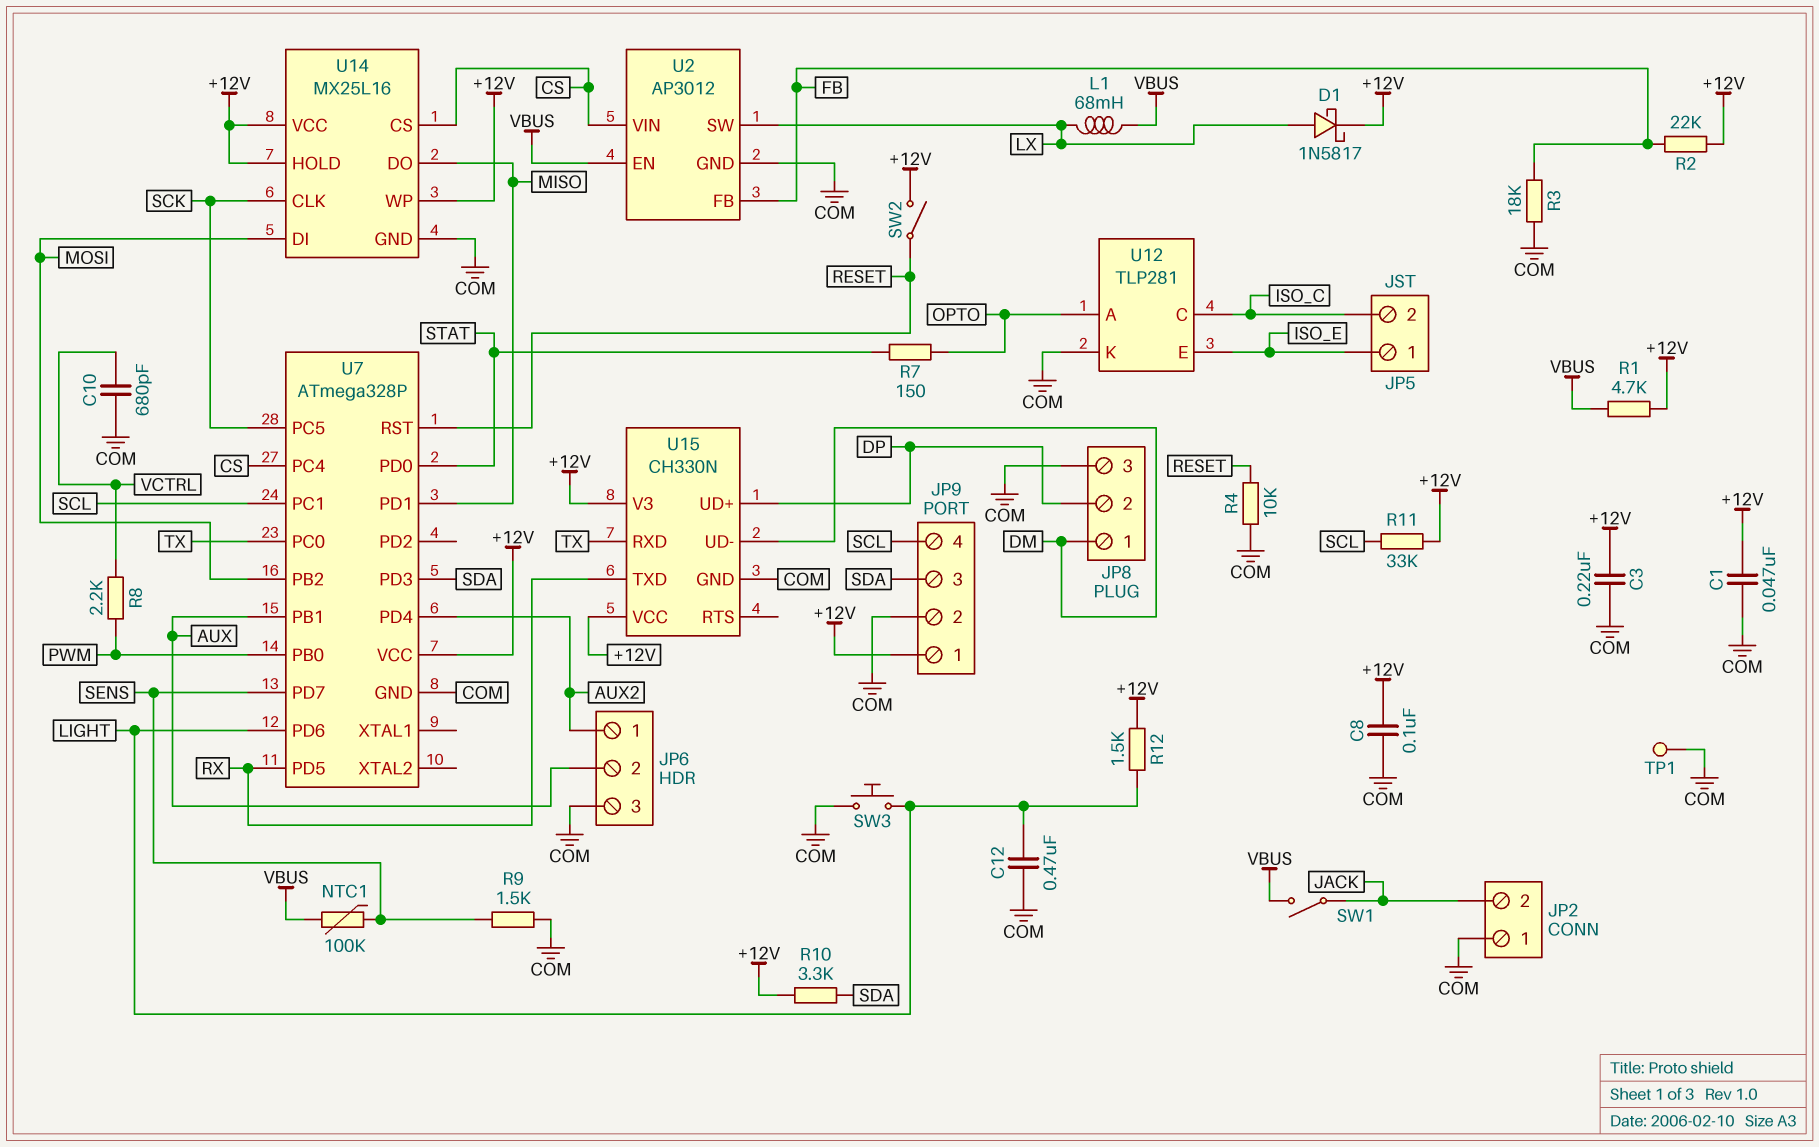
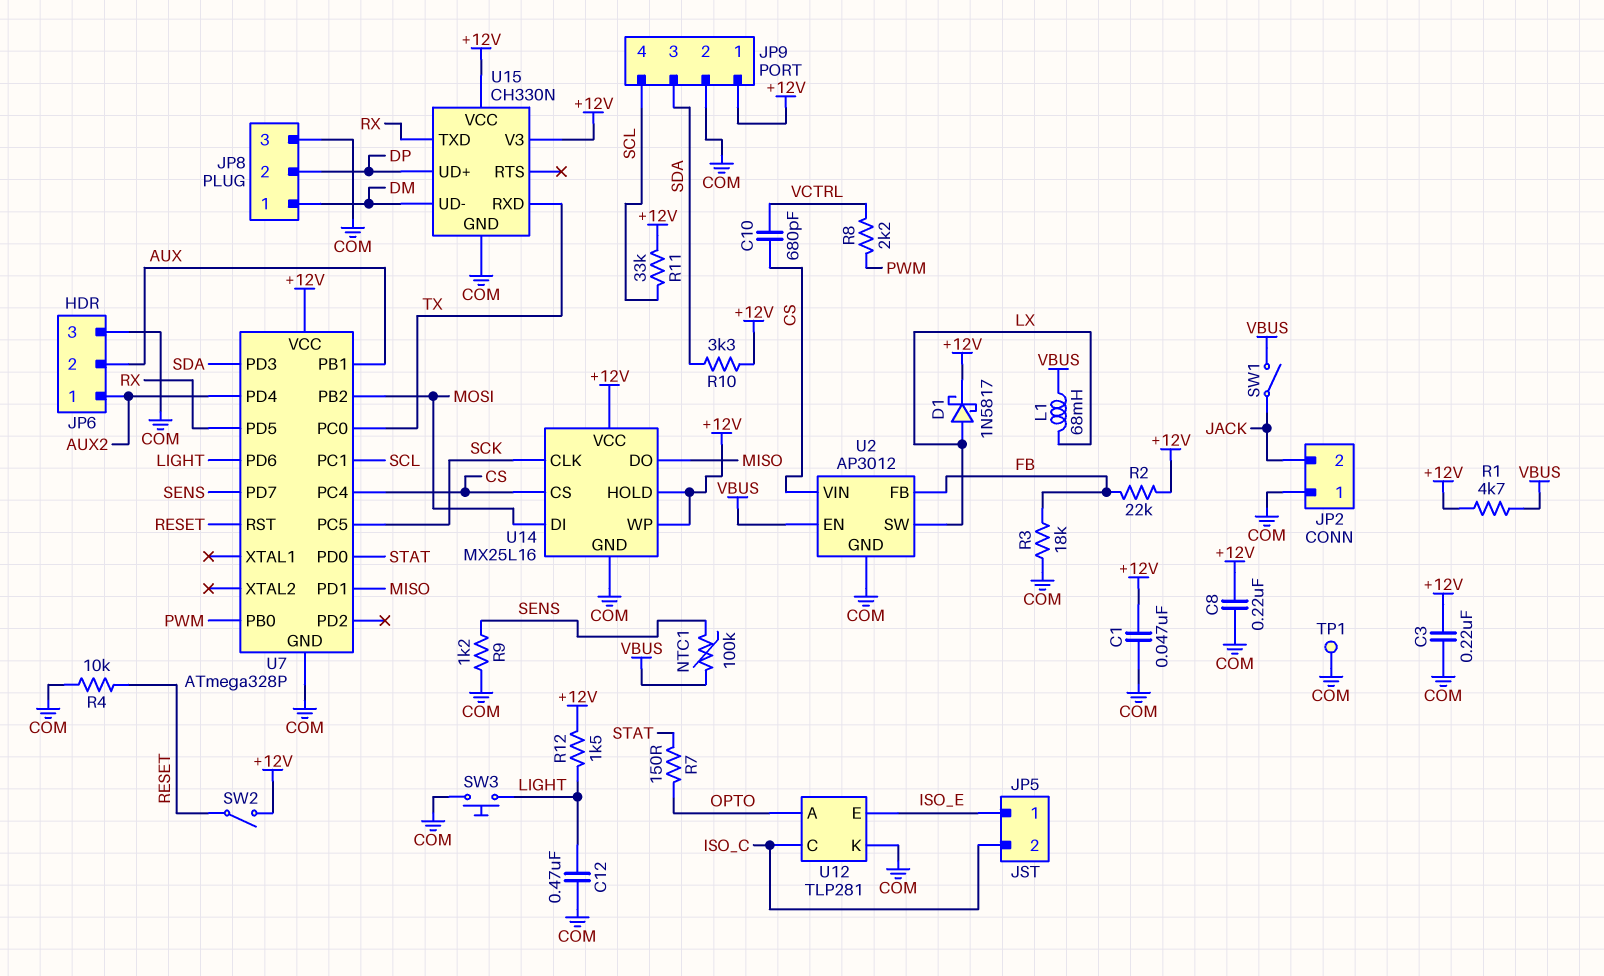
C8: 100nF (+12V, COM) -> 220nF (+12V, COM)
C10: 680pF (COM, VCTRL) -> 680pF (CS, VCTRL)
R9: 1.5k (COM, SENS) -> 1.2k (COM, SENS)

